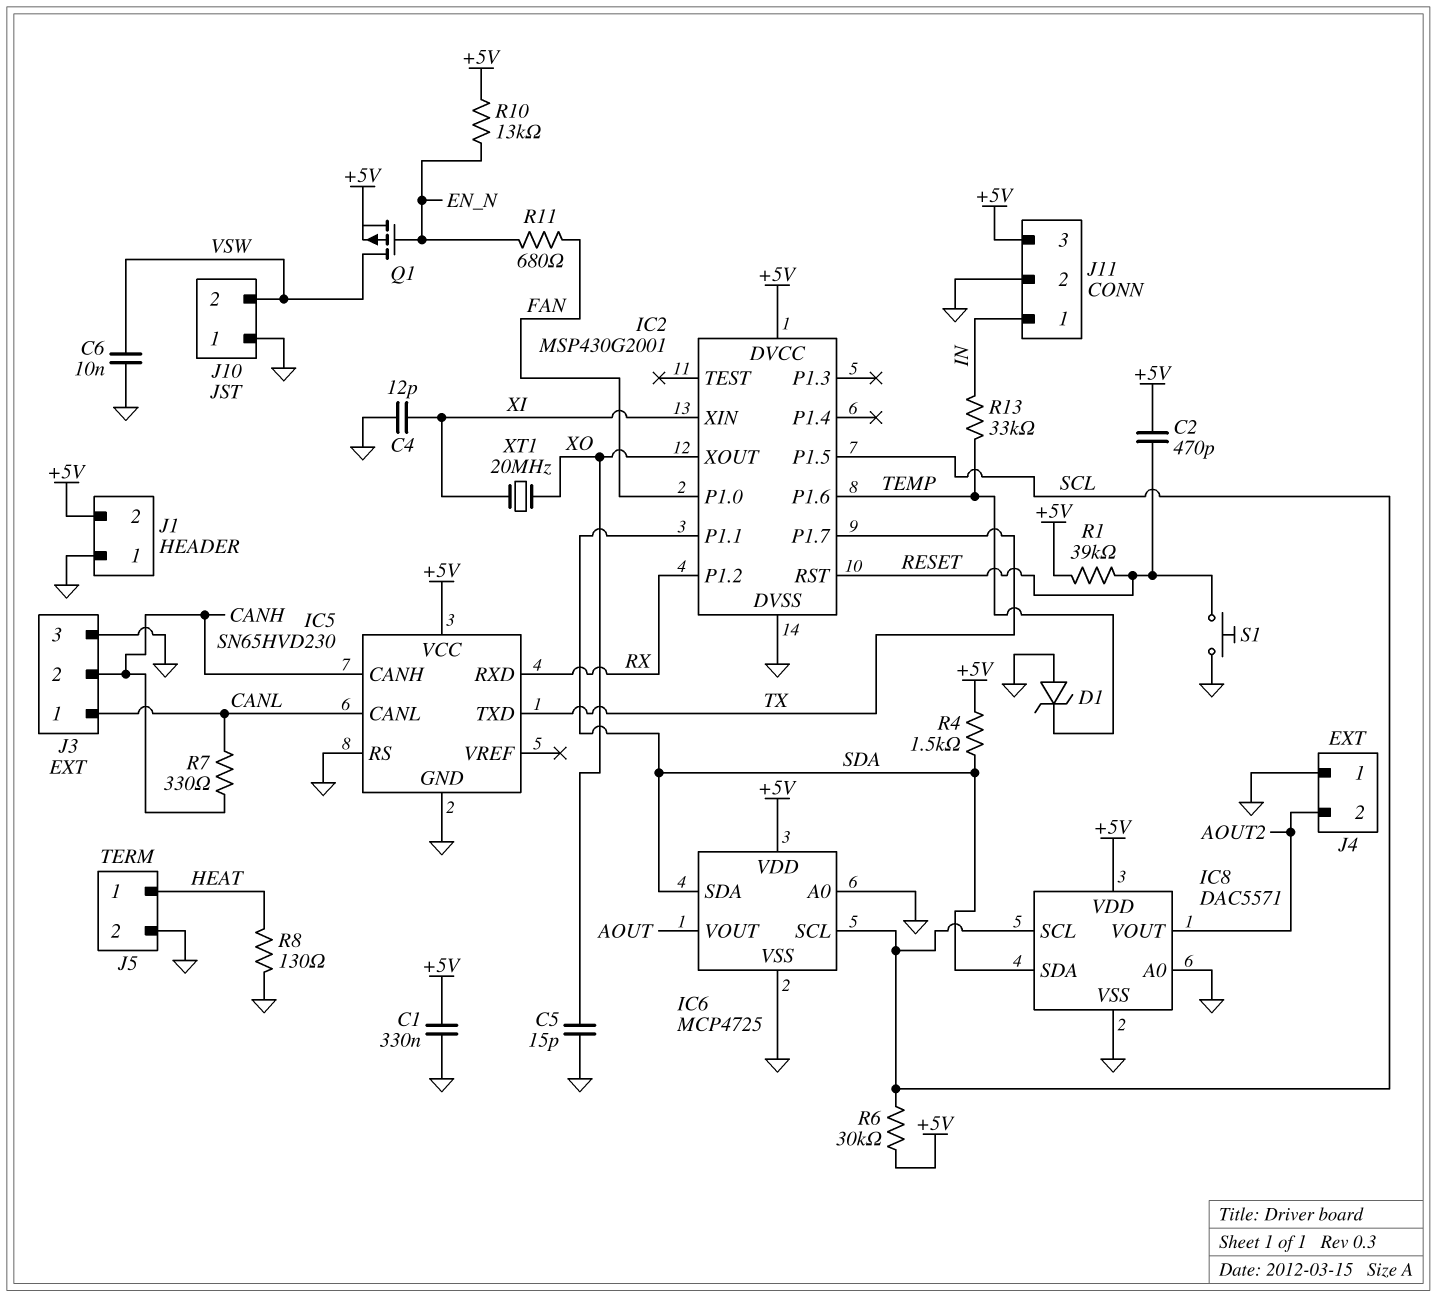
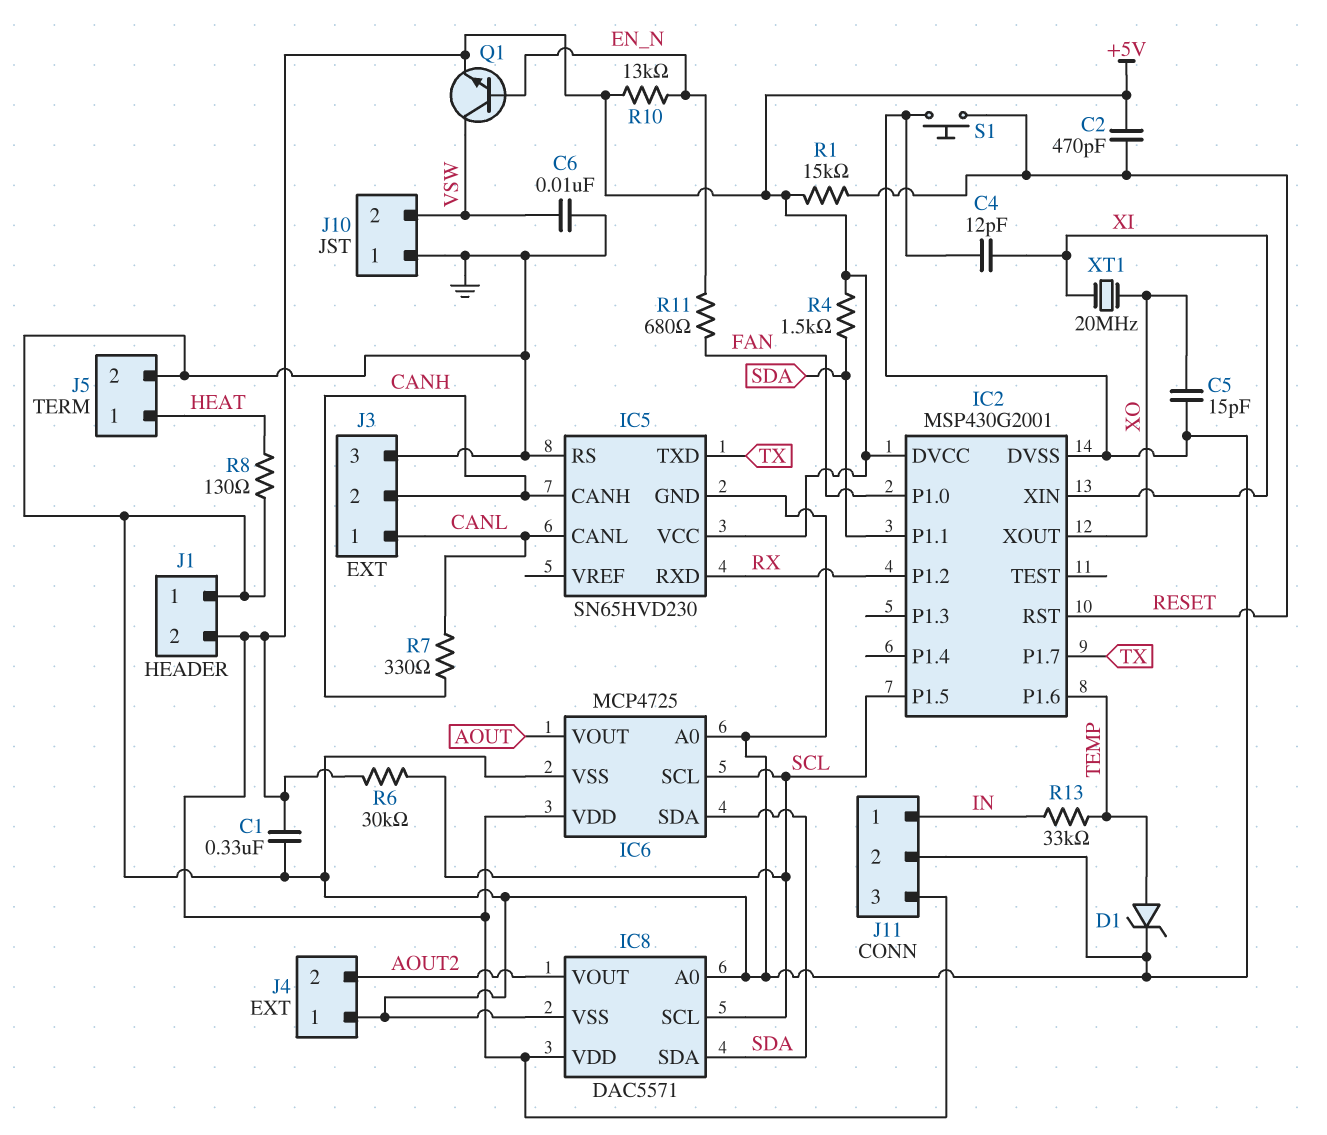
D1: zener (A GND, K TEMP) -> zener (A TEMP, K GND)
Q1: PMOS (G EN_N, D VSW, S +5V) -> NPN (B EN_N, C VSW, E +5V)
R1: 39k (+5V, RESET) -> 15k (+5V, RESET)

